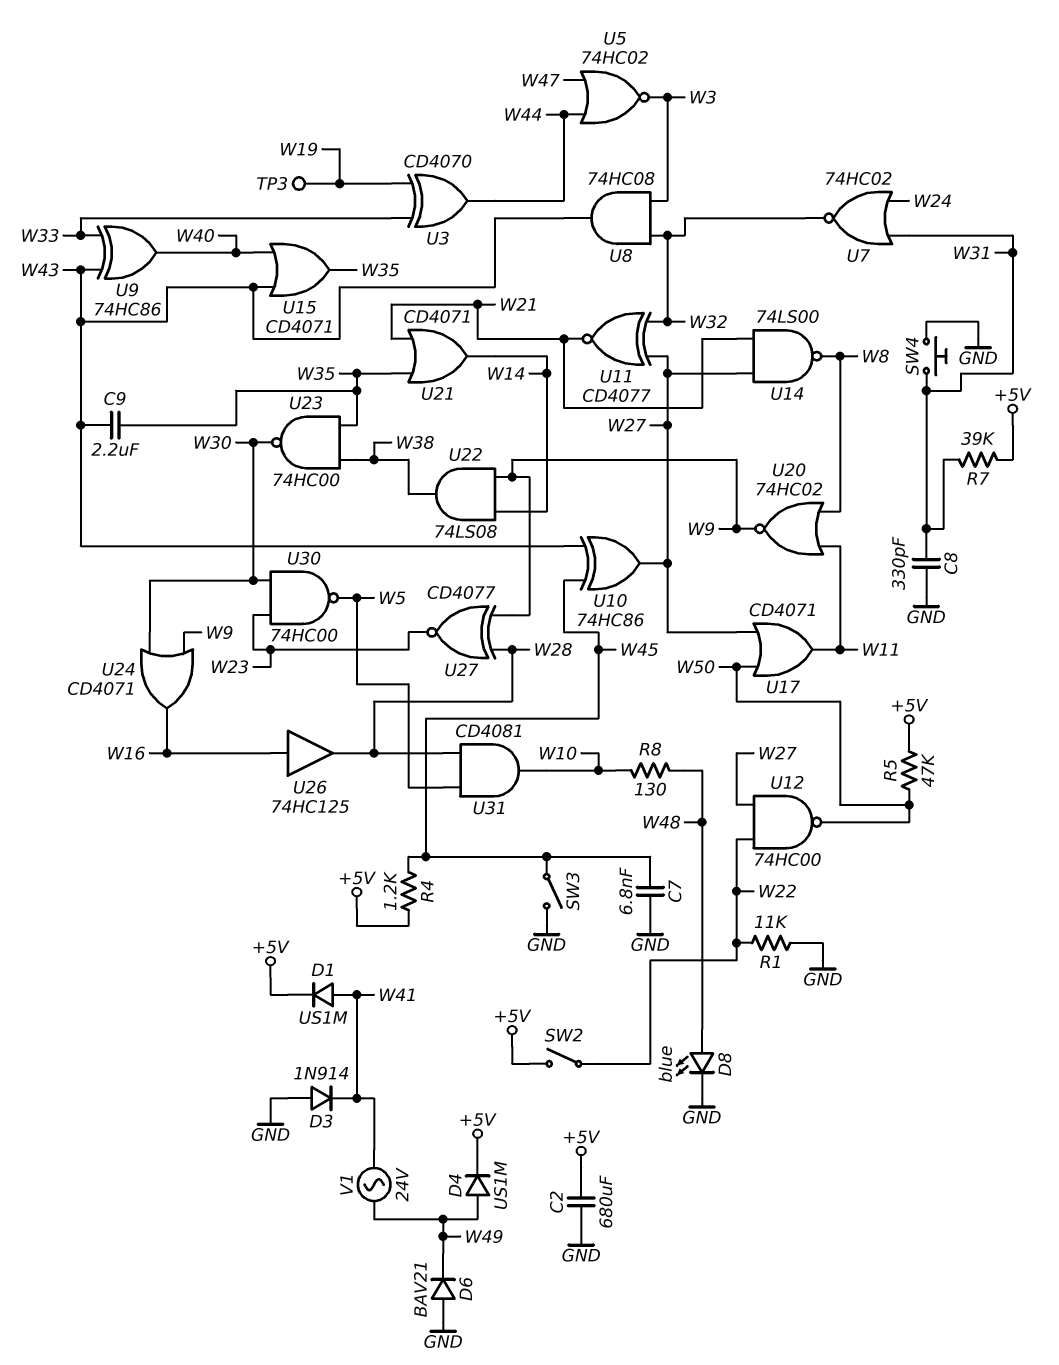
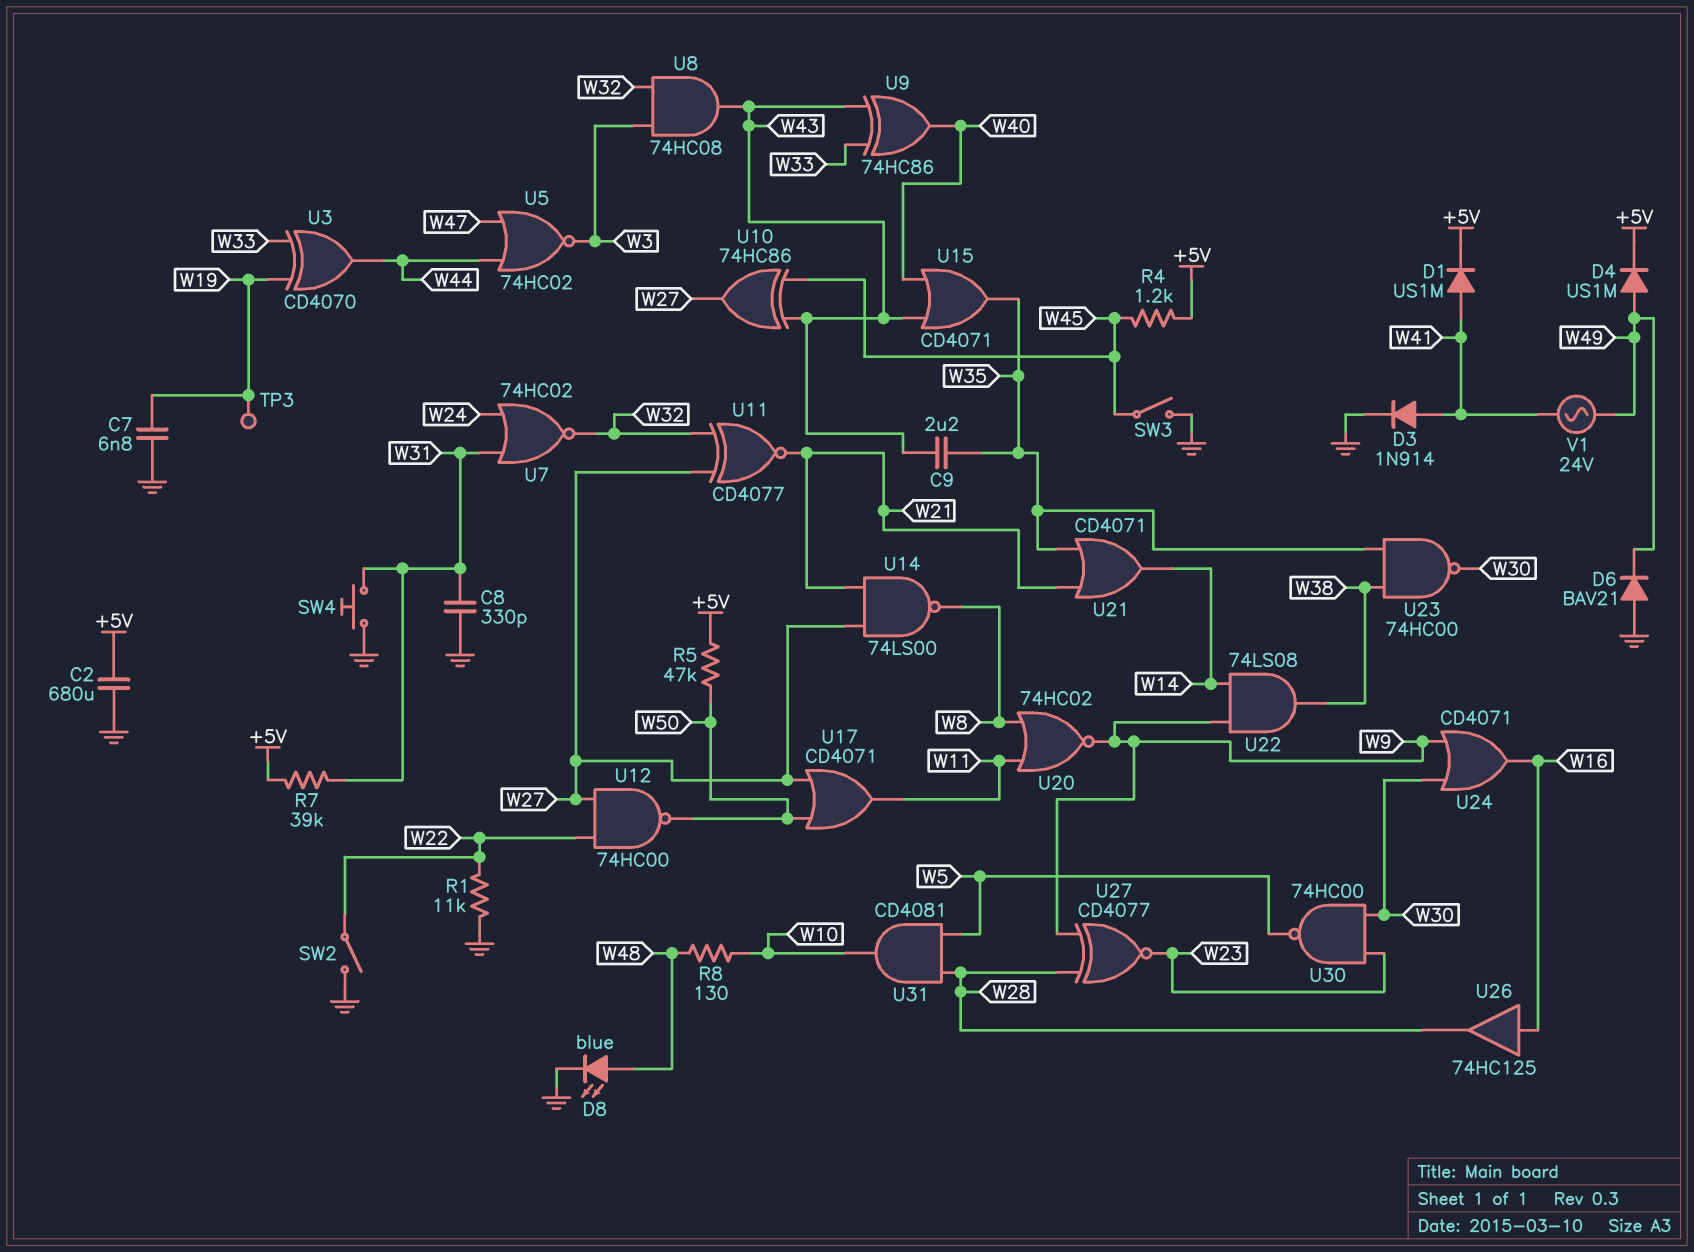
C7: 6.8nF (GND, W45) -> 6.8nF (GND, W19)
D3: diode 1N914 (A GND, K W41) -> diode 1N914 (A W41, K GND)
SW2: switch (+5V, W22) -> switch (GND, W22)

